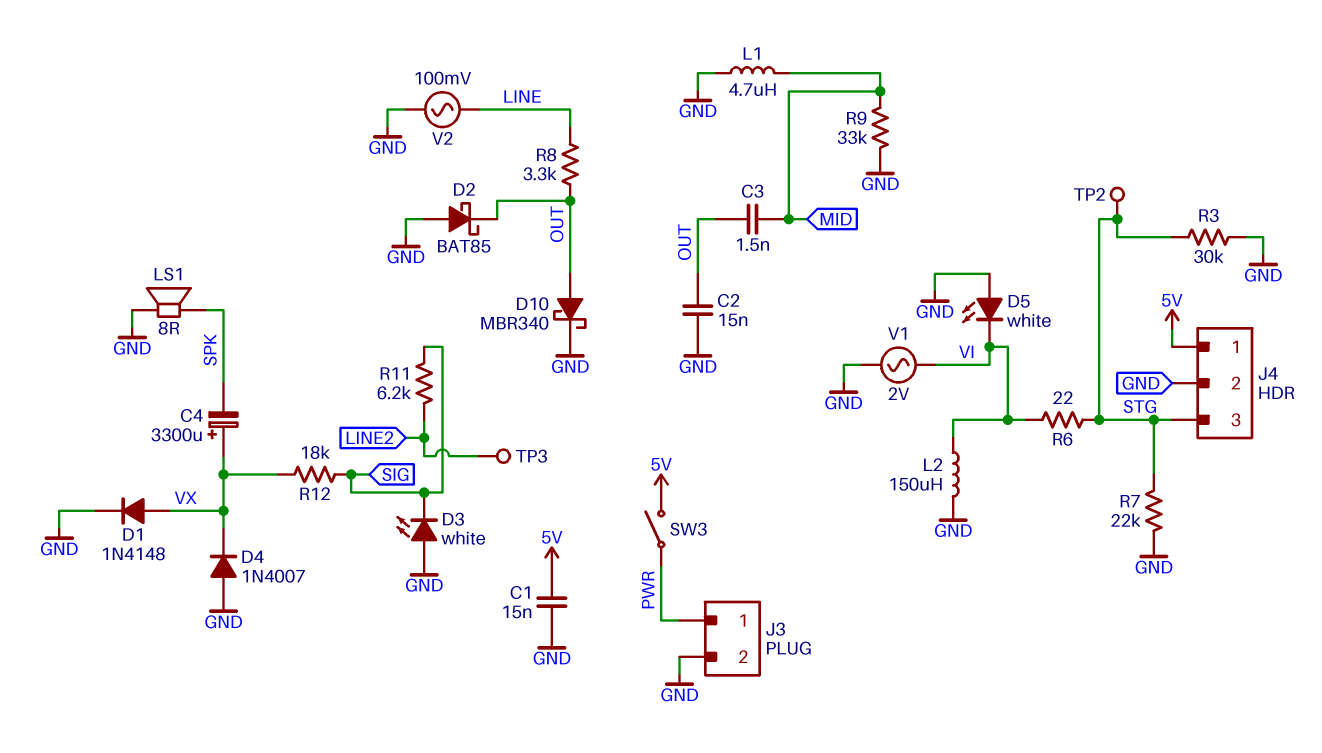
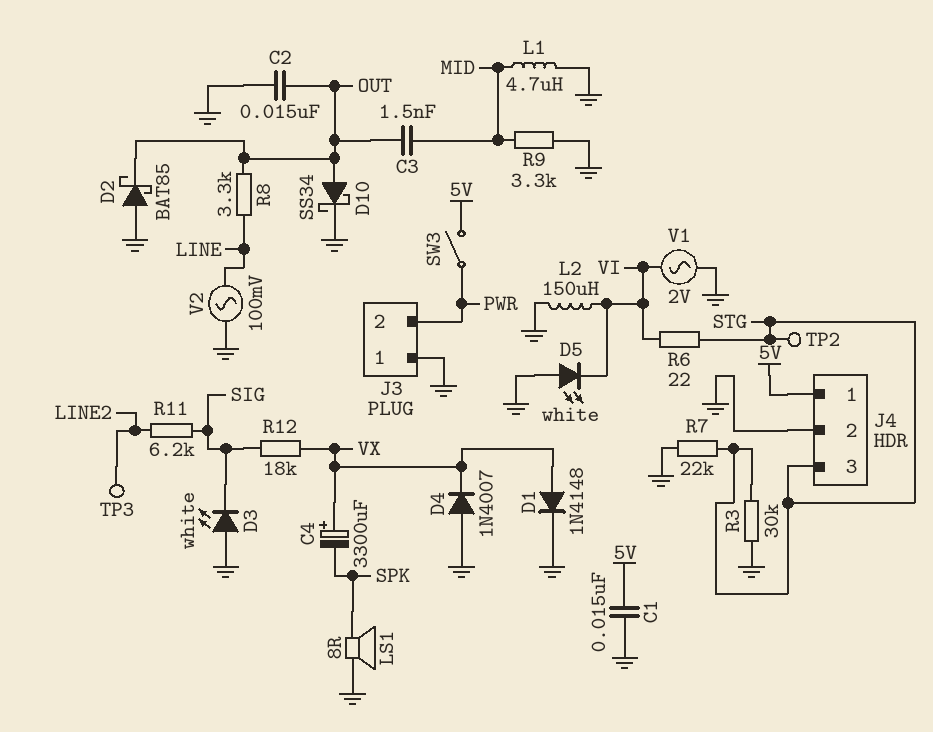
D10: schottky MBR340 (A OUT, K GND) -> schottky SS34 (A OUT, K GND)
J3 pin 1: PWR -> GND
J3 pin 2: GND -> PWR
R9: 33k (GND, MID) -> 3.3k (GND, MID)

